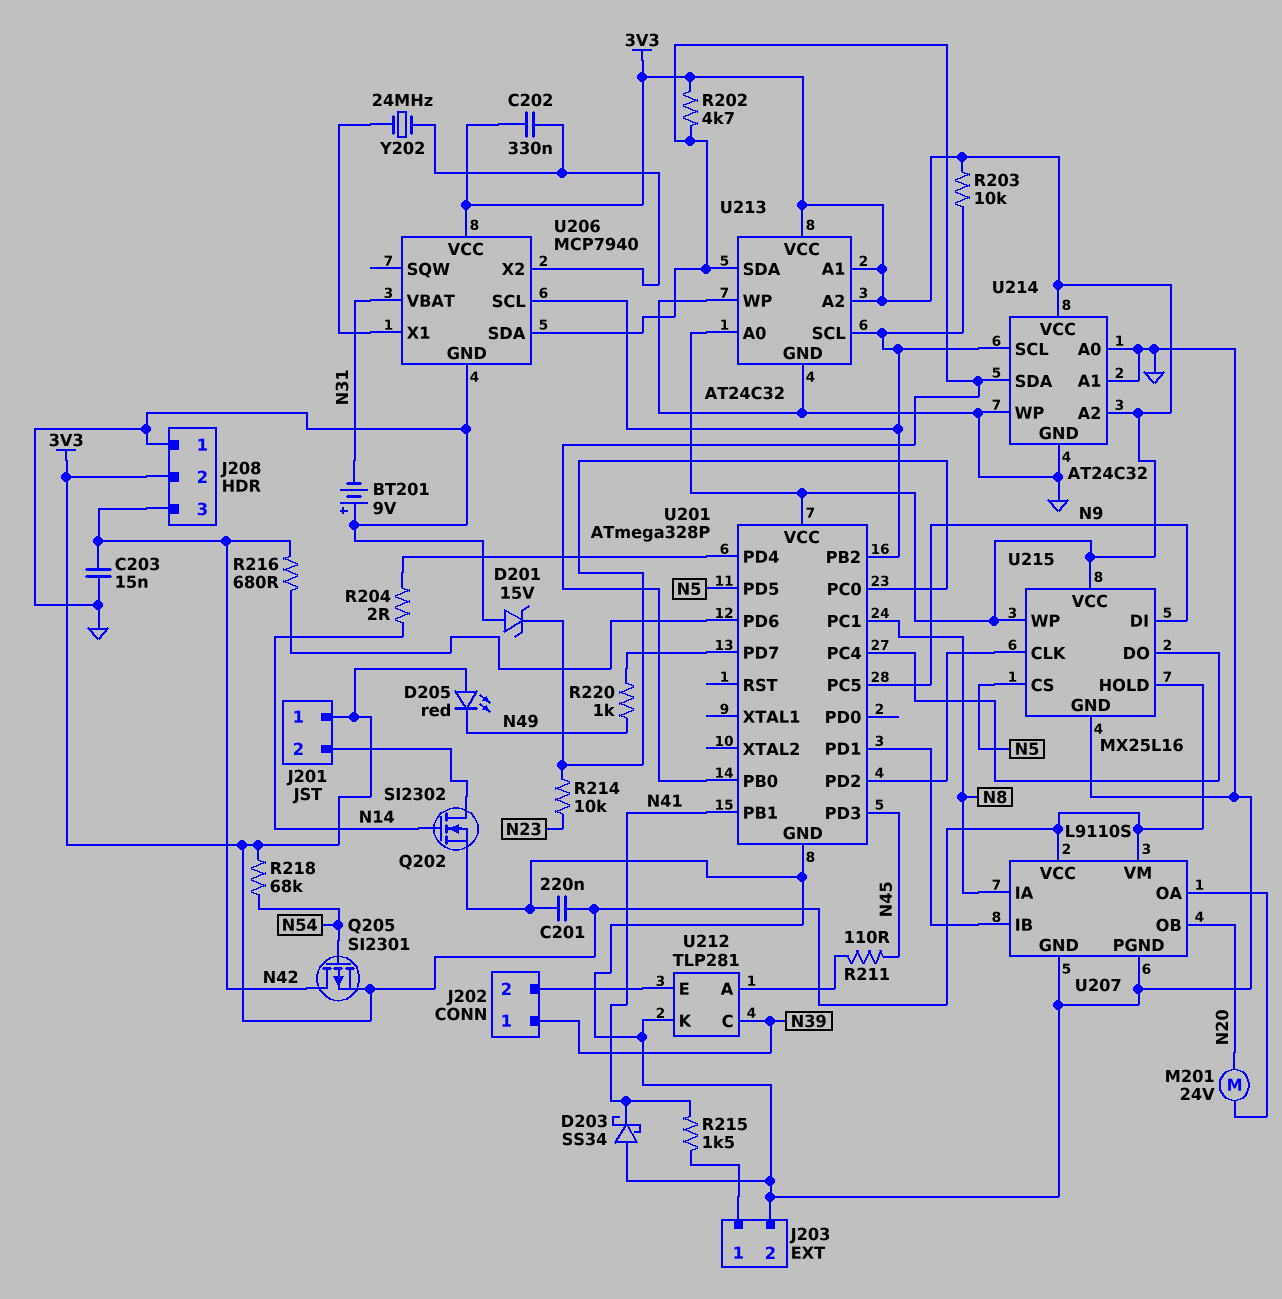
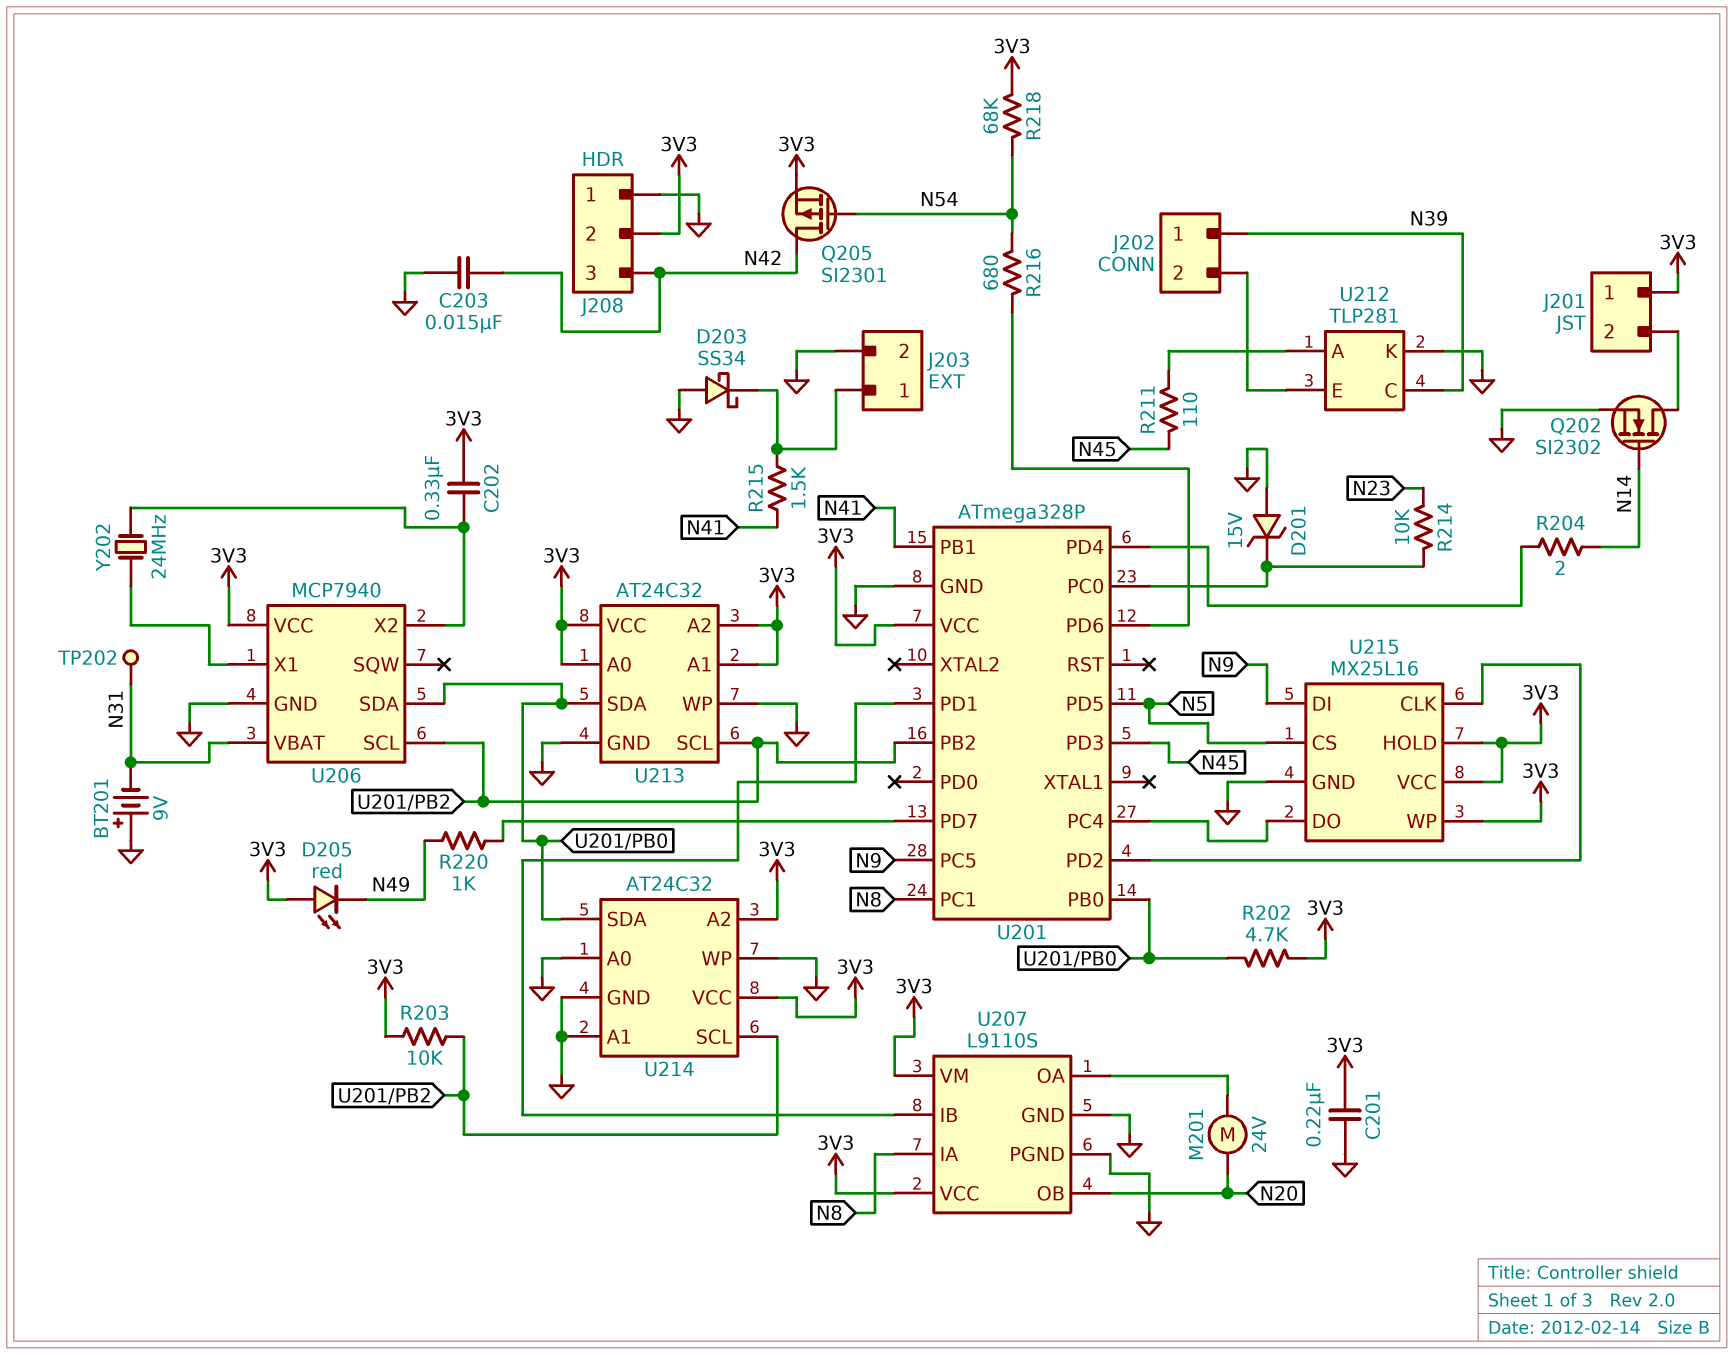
D203: schottky SS34 (A GND, K N41) -> schottky SS34 (A GND, K J203/1)
R216: 680 (N42, U201/PD6) -> 680 (N54, U201/PD6)
TP202: none -> test point (N31)

